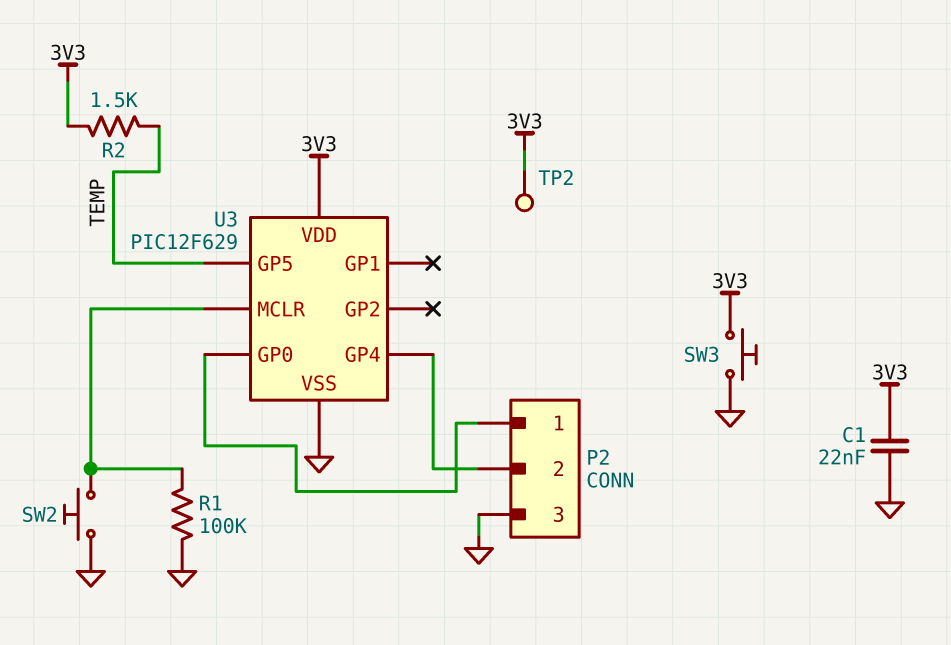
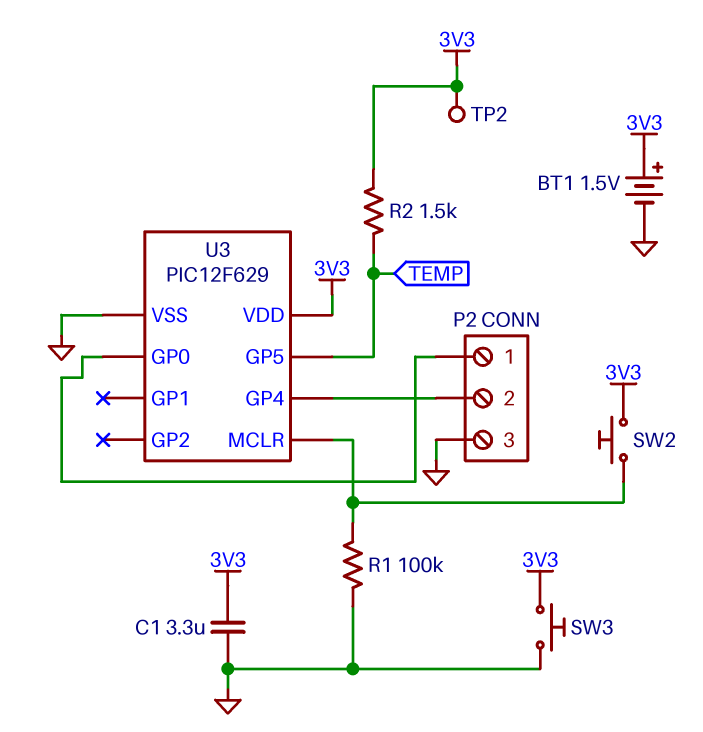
BT1: none -> 1.5V (plus 3V3, minus GND)
C1: 22nF (3V3, GND) -> 3.3uF (3V3, GND)
SW2: button (GND, U3/MCLR) -> button (3V3, U3/MCLR)

